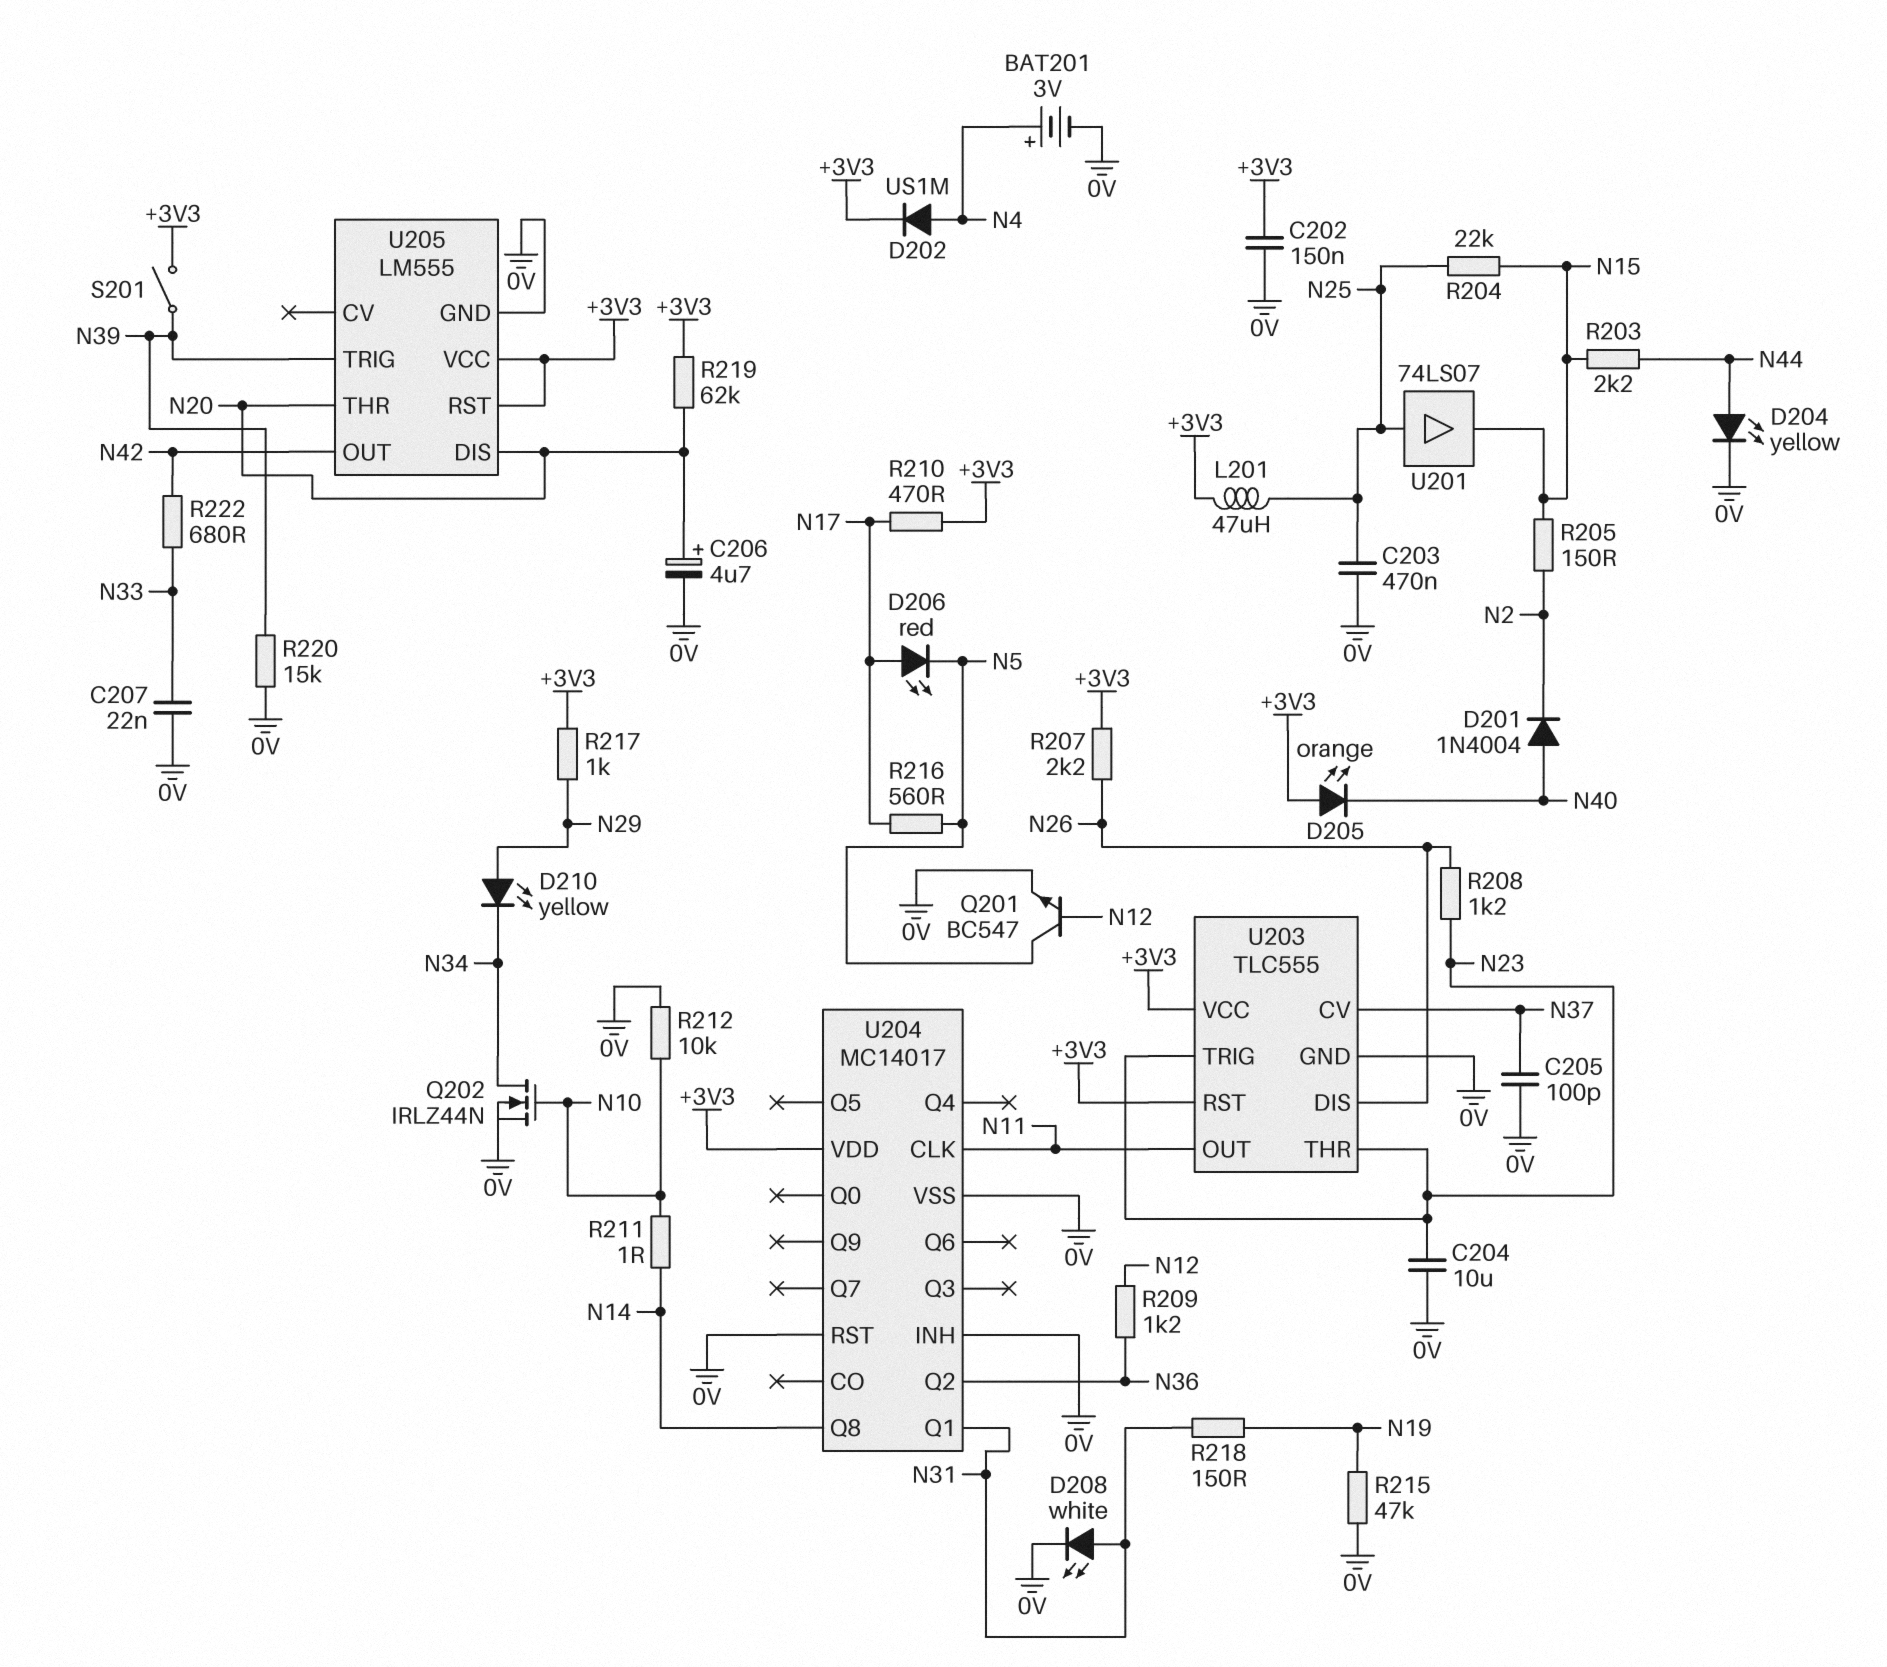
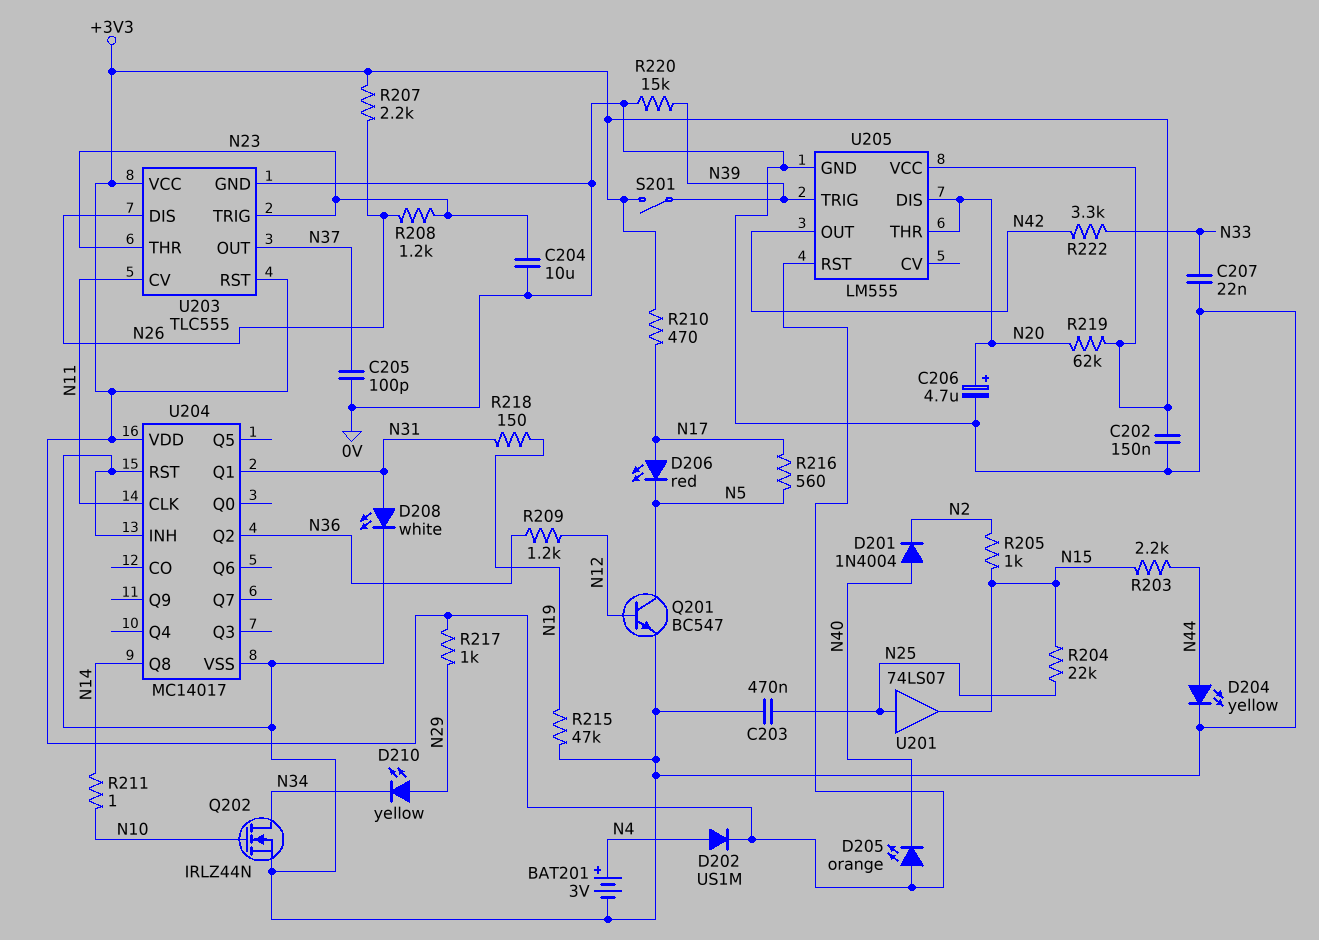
L201: 47uH (+3V3, N25) -> none
R205: 150 (N2, N15) -> 1k (N2, N15)
R212: 10k (0V, N10) -> none
R222: 680 (N33, N42) -> 3.3k (N33, N42)
U203 pin CV: N37 -> N11
U203 pin OUT: N11 -> N37

